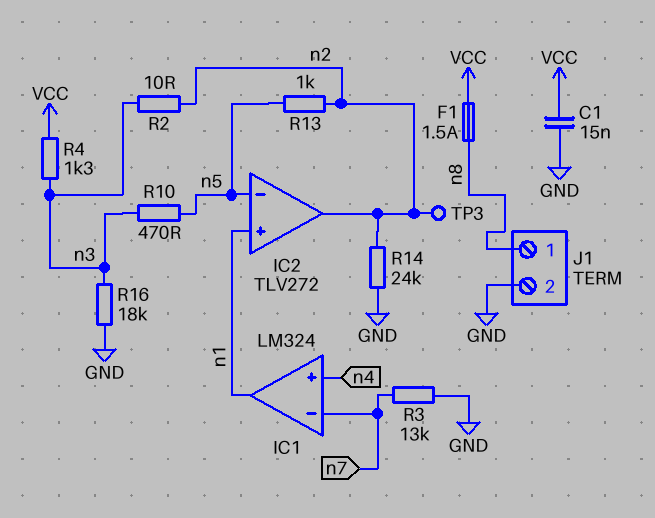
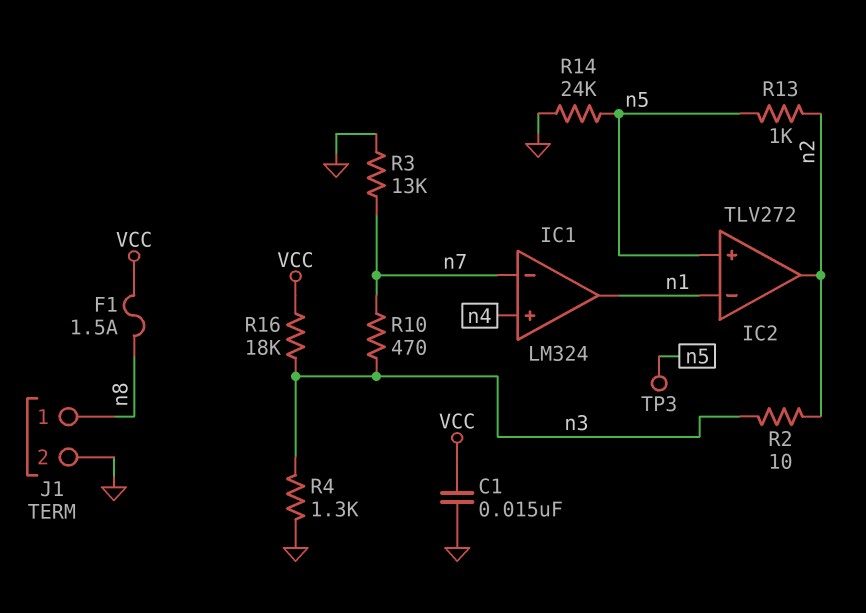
IC2 pin in+: n1 -> n5
IC2 pin in-: n5 -> n1
R4: 1.3k (VCC, n3) -> 1.3k (GND, n3)
R10: 470 (n3, n5) -> 470 (n3, n7)
R14: 24k (GND, n2) -> 24k (GND, n5)
R16: 18k (GND, n3) -> 18k (VCC, n3)
TP3: test point (n2) -> test point (n5)

